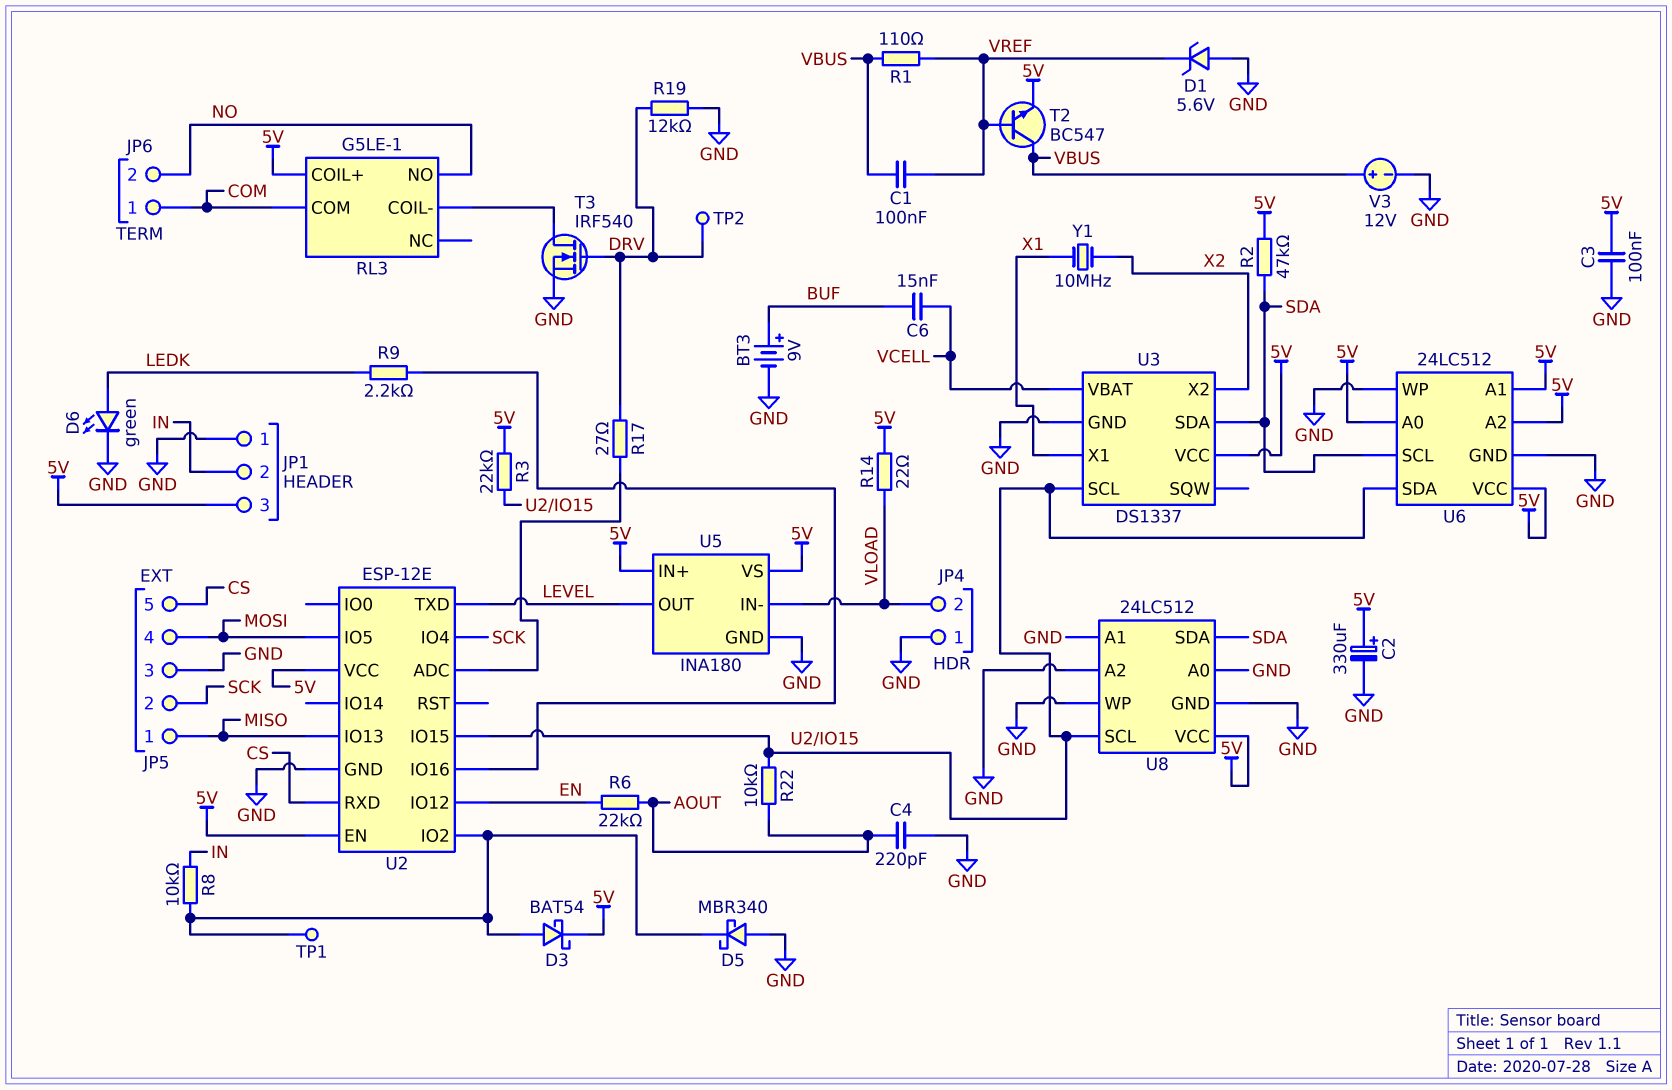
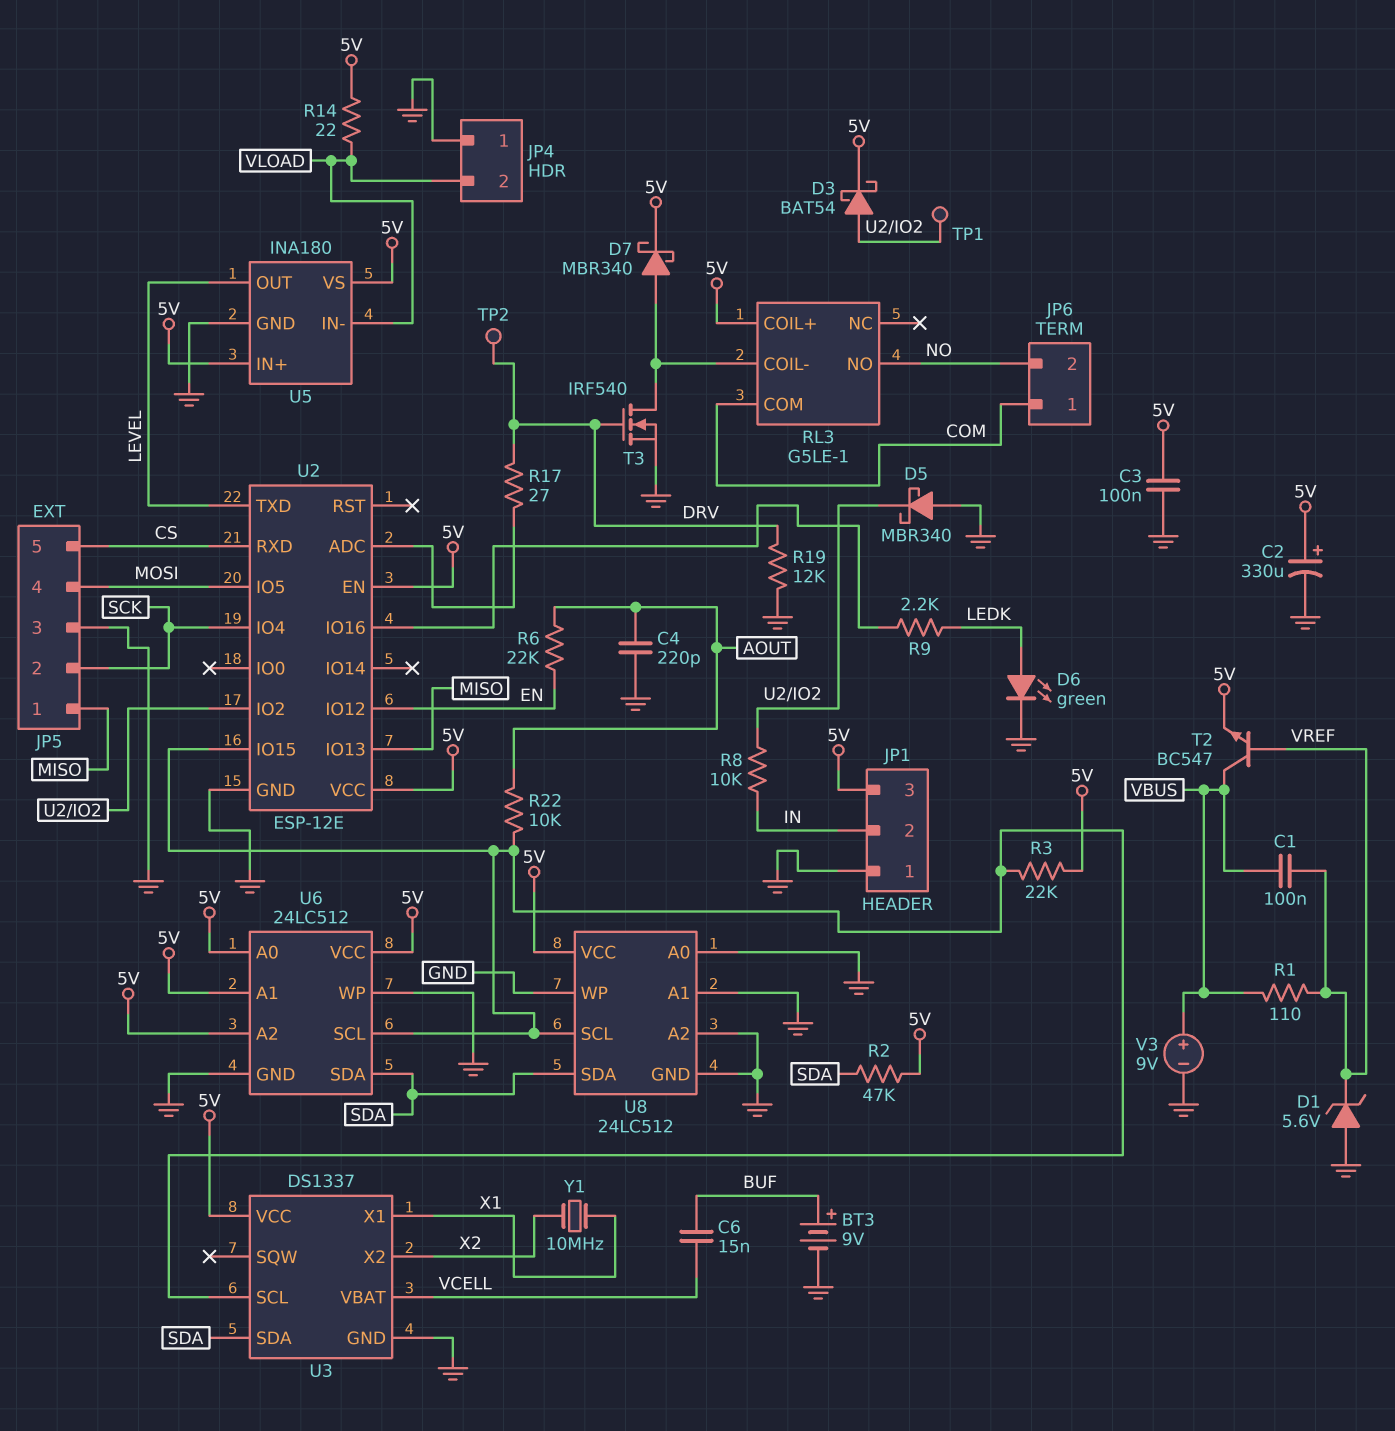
D7: none -> schottky MBR340 (A RL3/COIL-, K 5V)
U6 pin SCL: SDA -> U2/IO15
U6 pin SDA: U2/IO15 -> SDA
V3: 12V (plus VBUS, minus GND) -> 9V (plus VBUS, minus GND)

